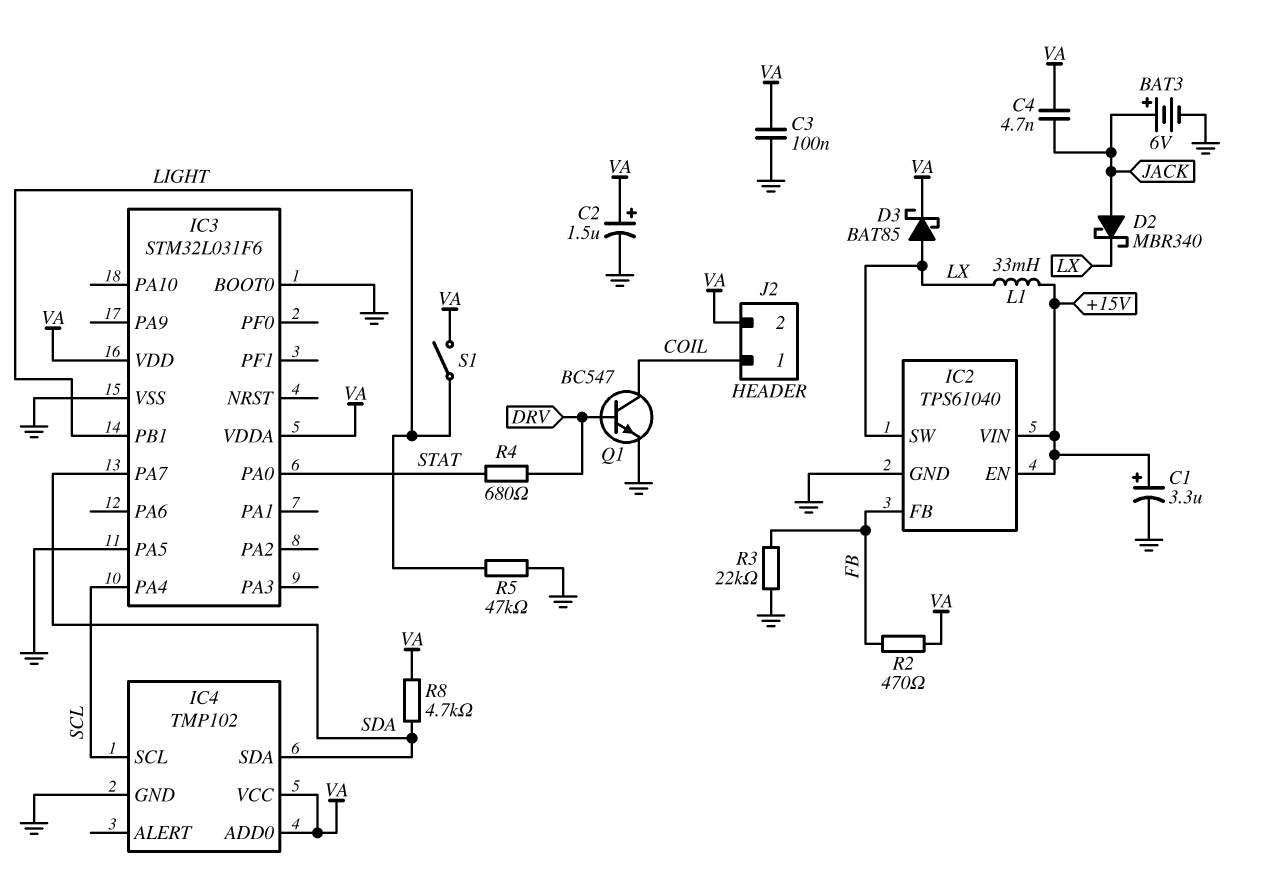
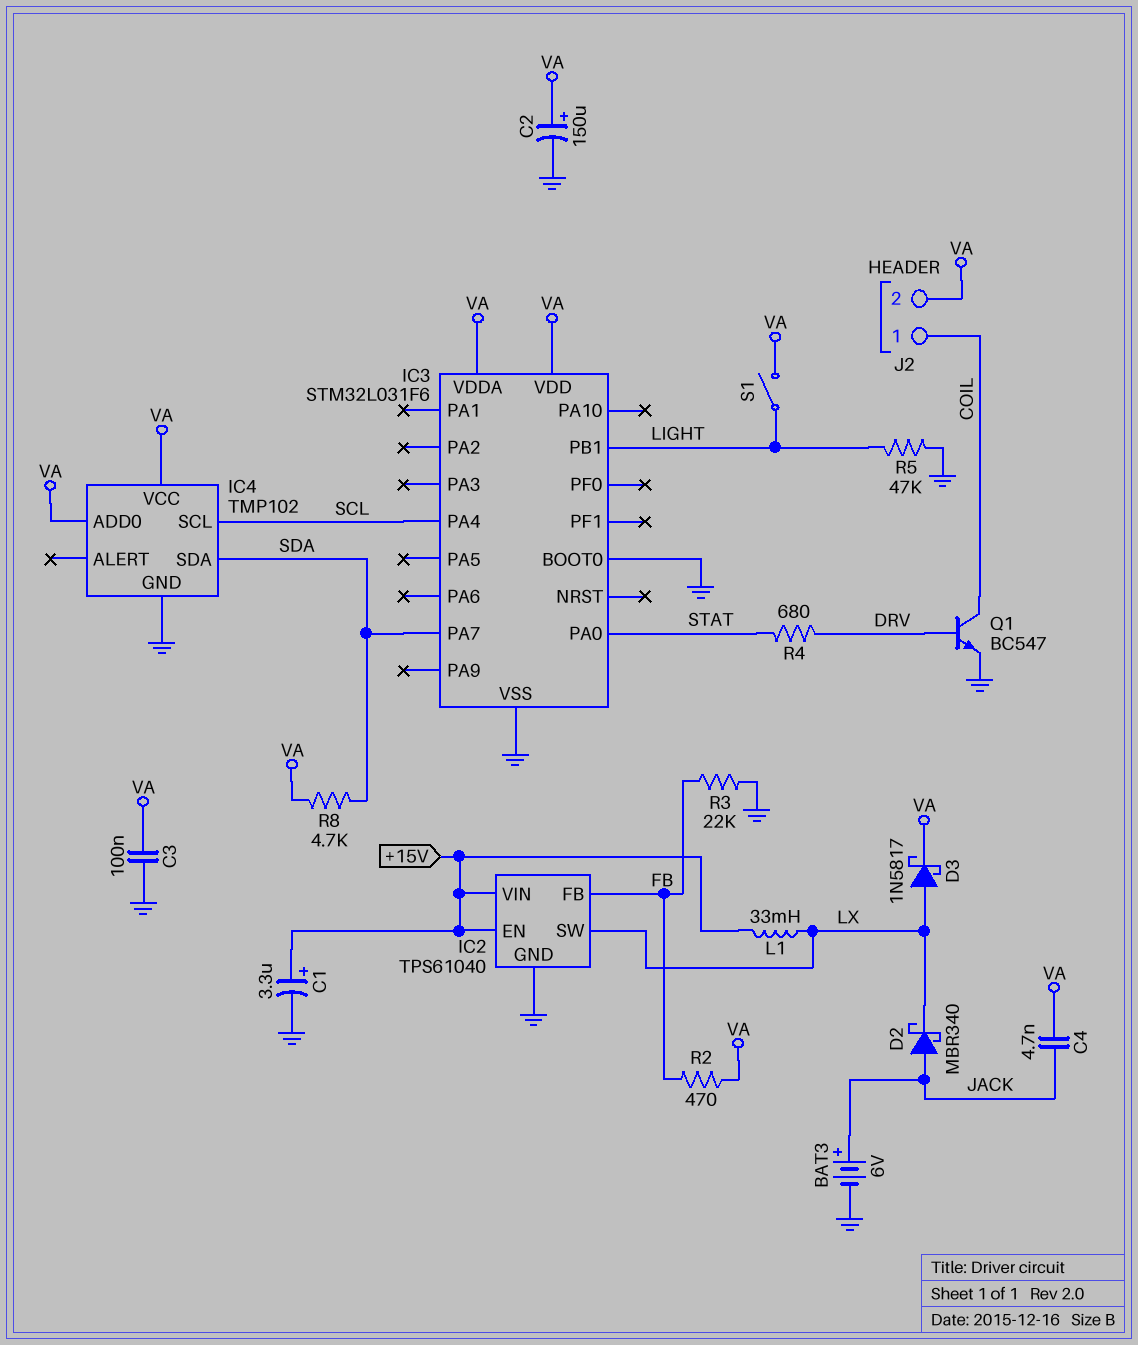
C2: 1.5uF (plus VA, minus GND) -> 150uF (plus VA, minus GND)
D3: schottky BAT85 (A LX, K VA) -> schottky 1N5817 (A LX, K VA)
IC3 pin PA5: GND -> none

